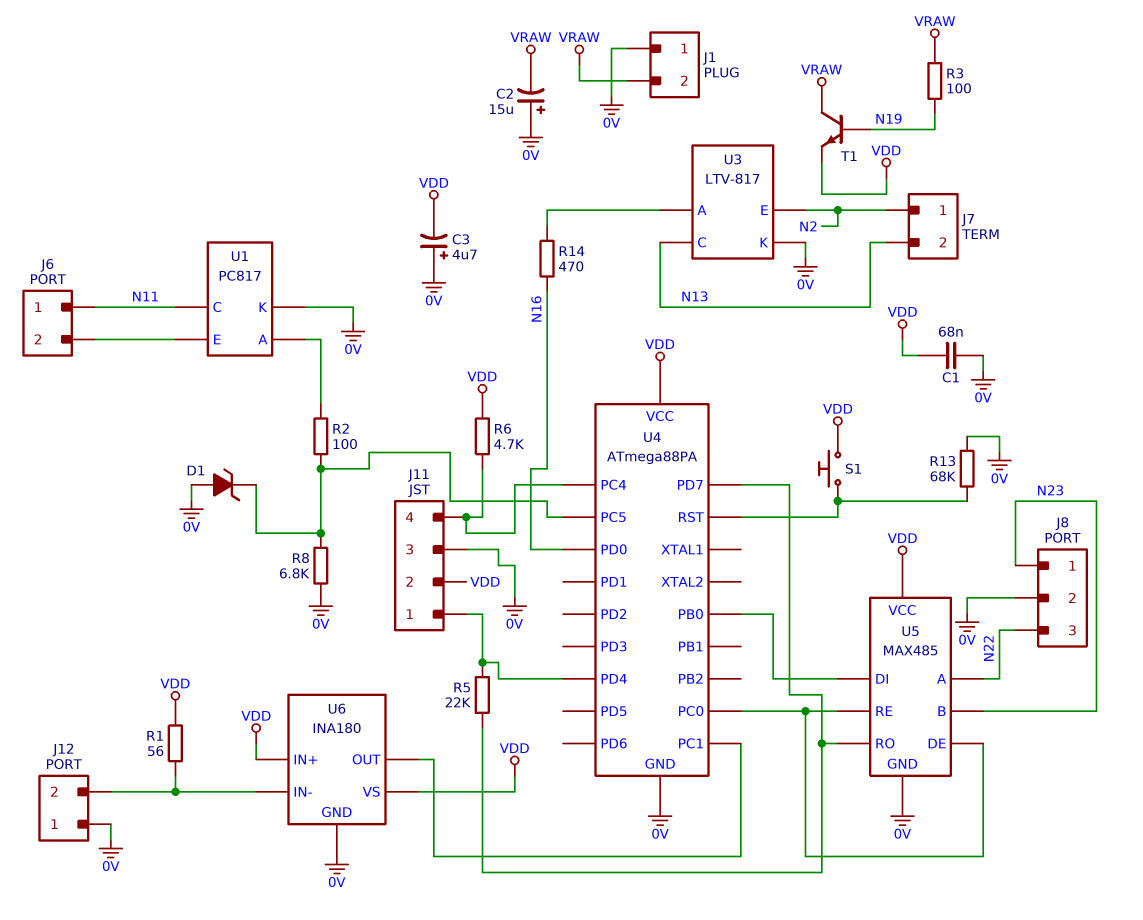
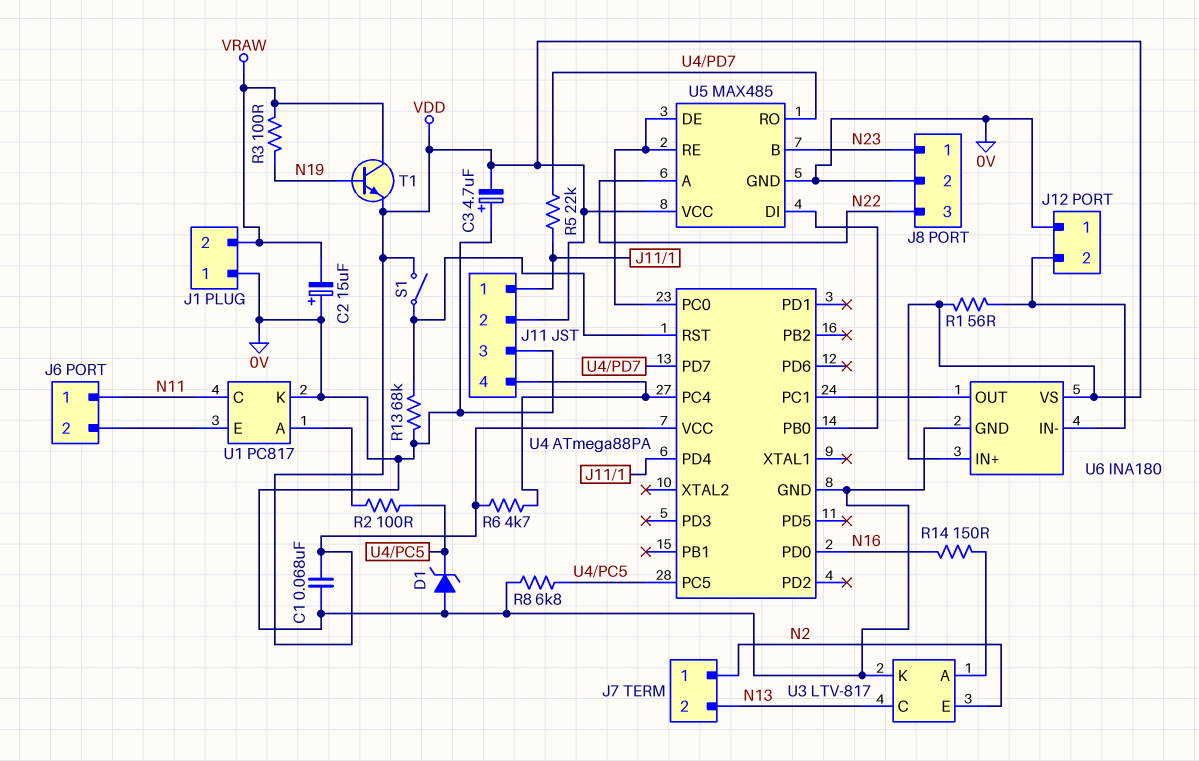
R14: 470 (N16, U3/A) -> 150 (N16, U3/A)
S1: button (U4/RST, VDD) -> switch (U4/RST, VDD)

